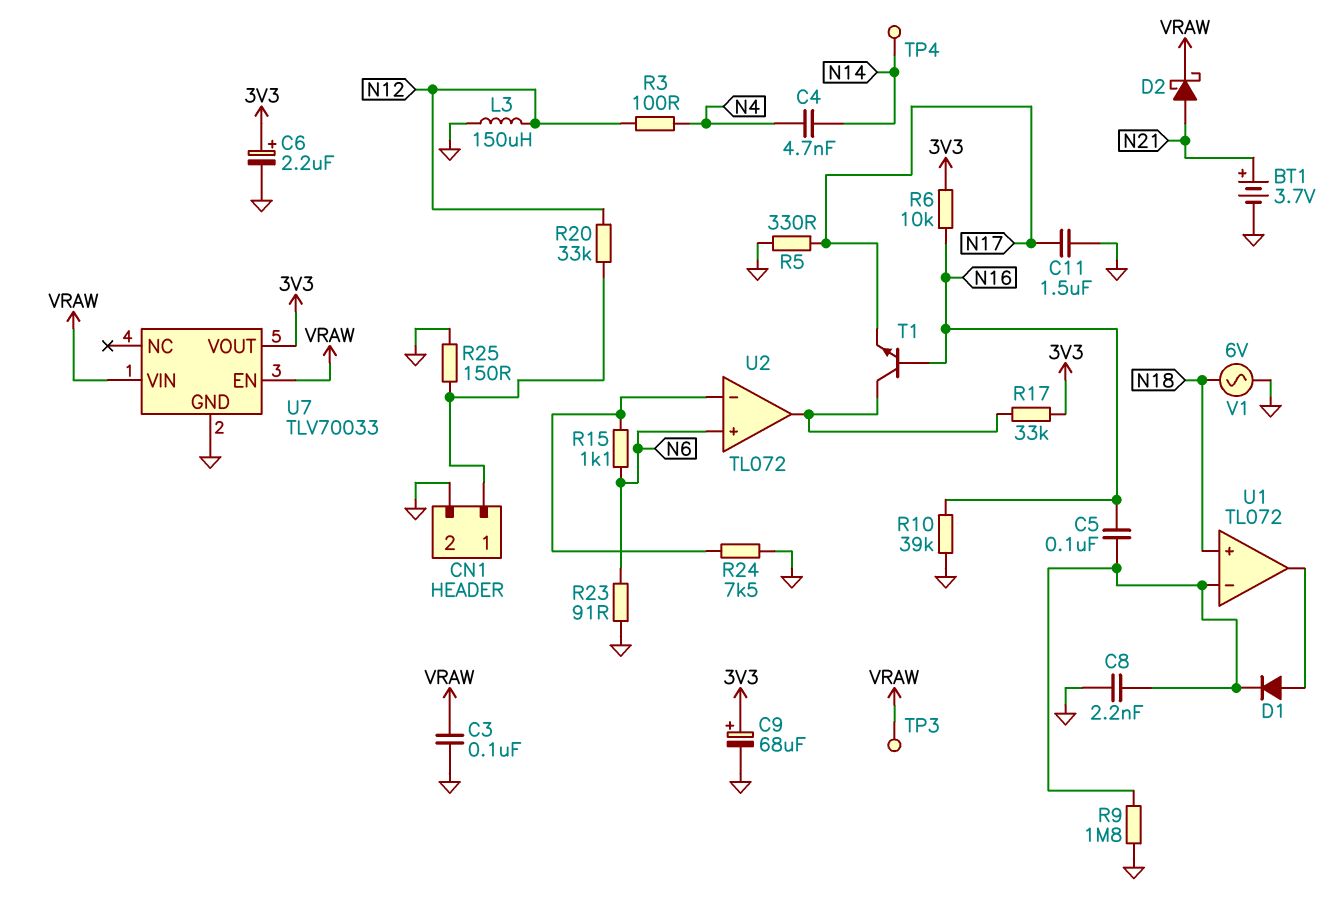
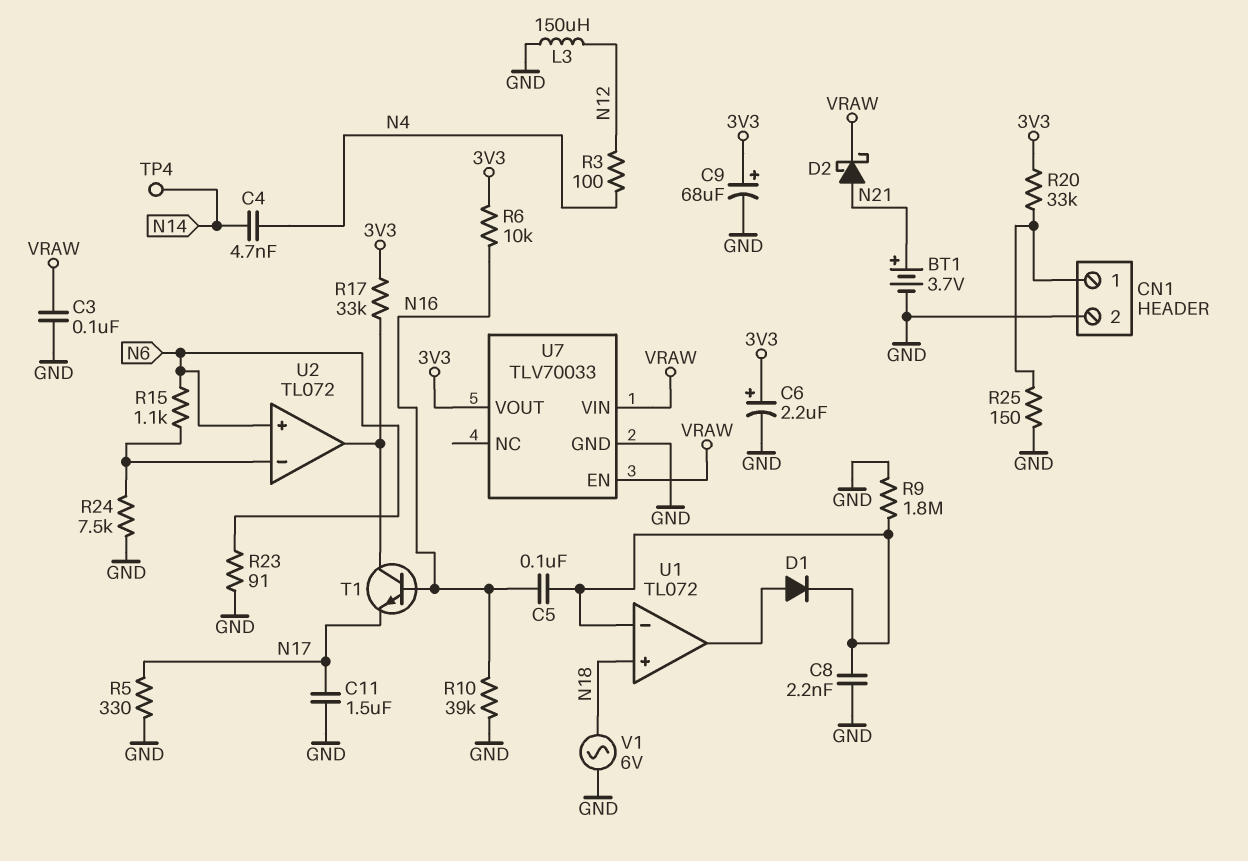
R20: 33k (CN1/1, N12) -> 33k (3V3, CN1/1)
TP3: test point (VRAW) -> none

